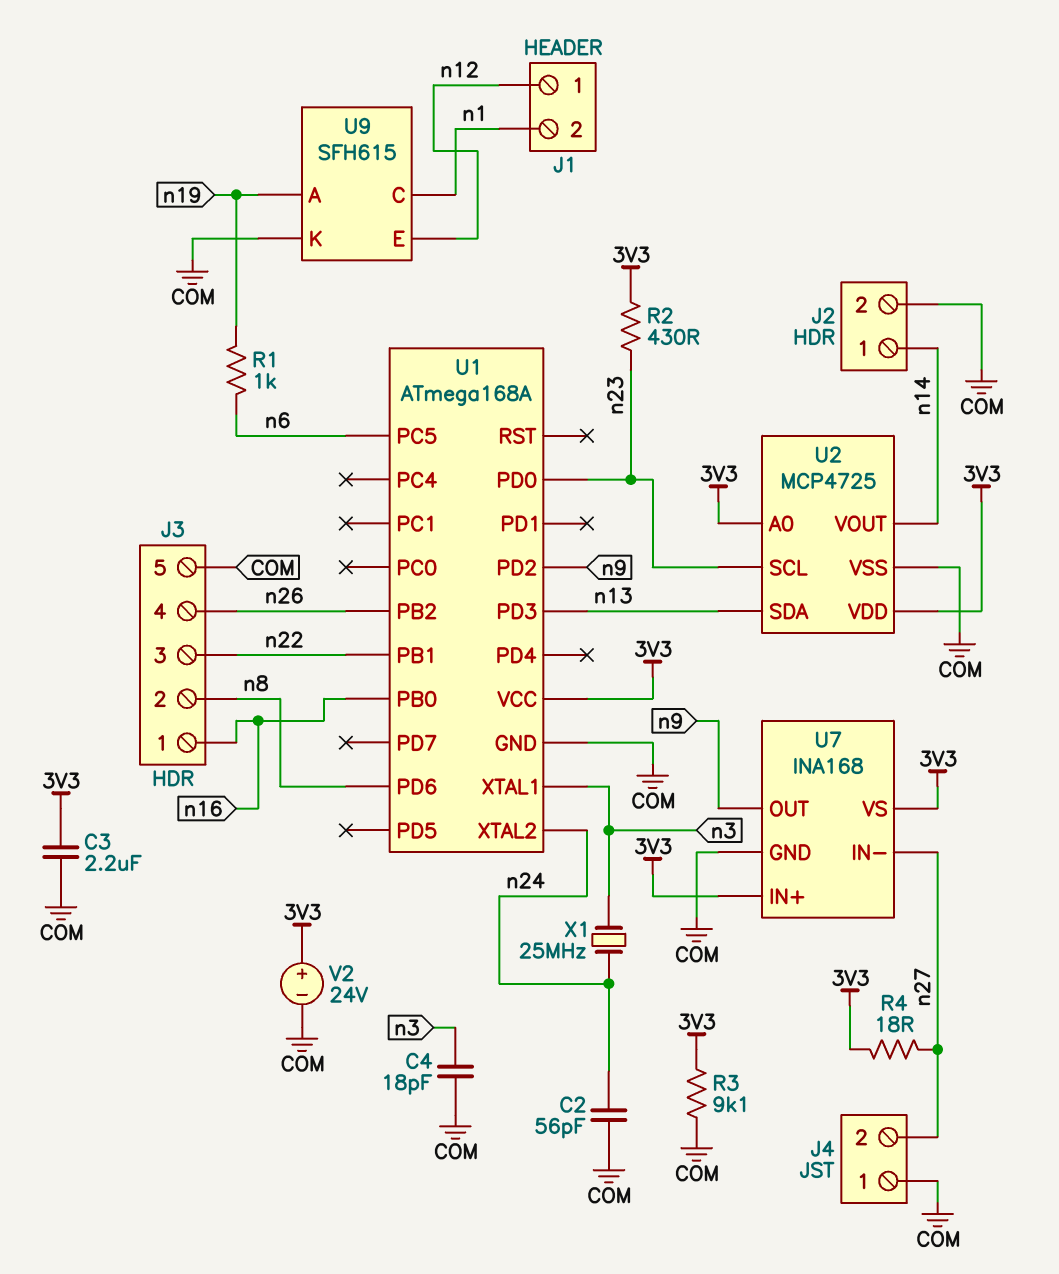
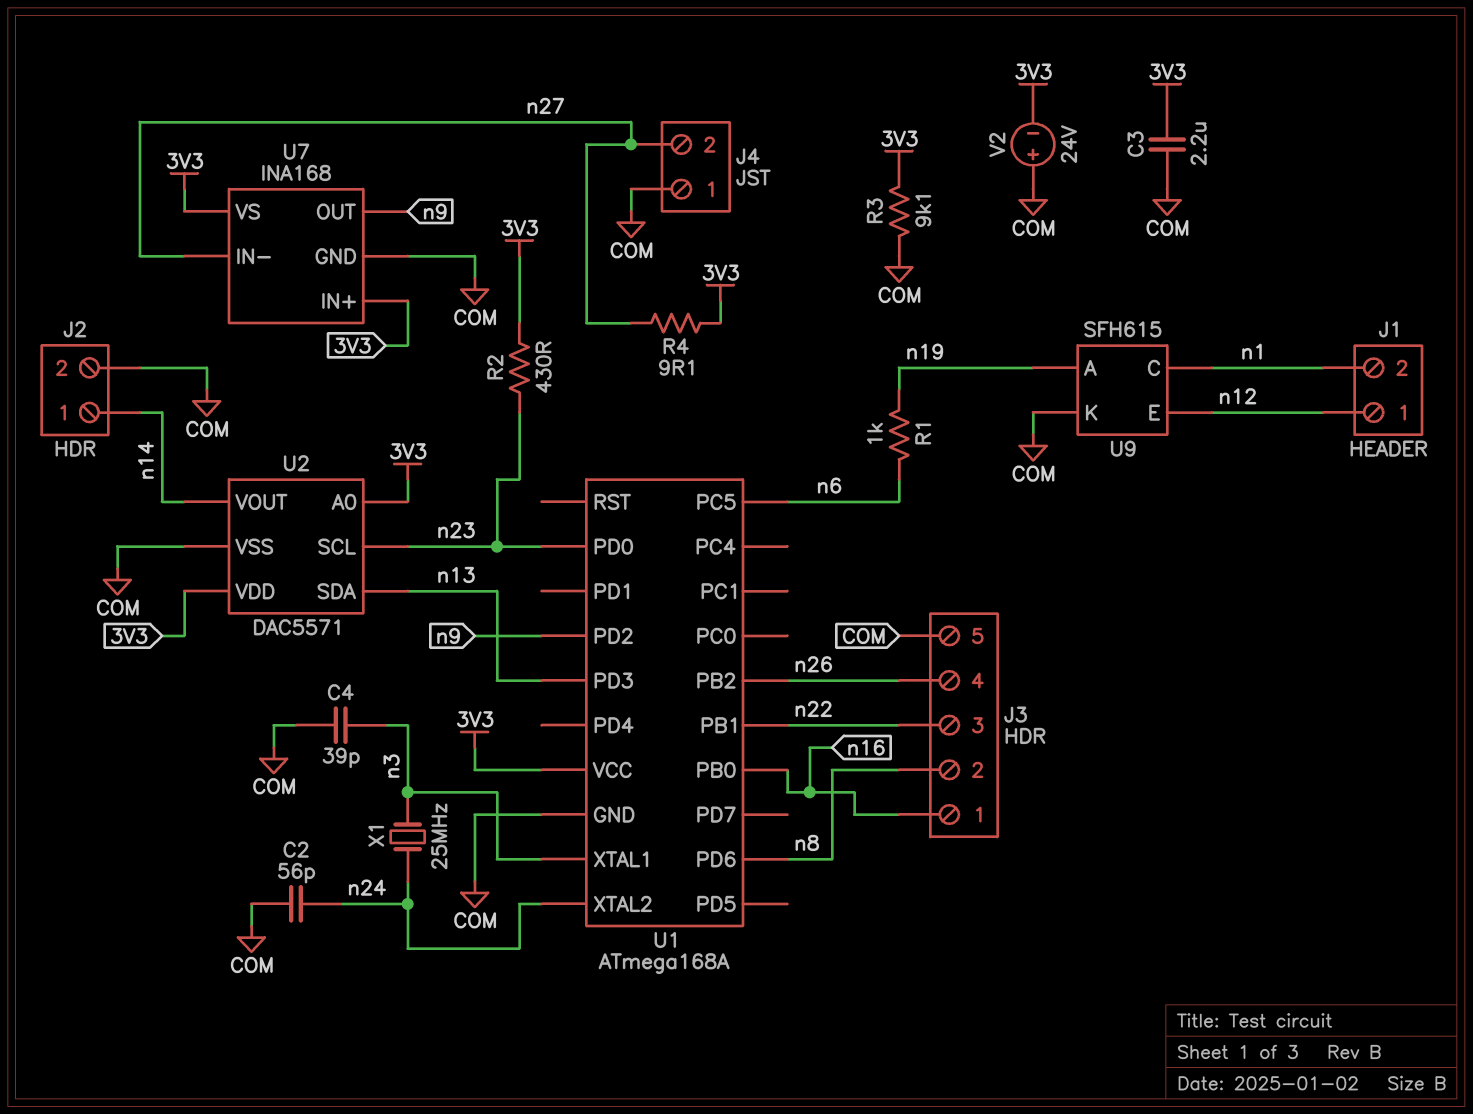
C4: 18pF (COM, n3) -> 39pF (COM, n3)
R4: 18 (3V3, n27) -> 9.1 (3V3, n27)
U2: MCP4725 -> DAC5571
V2: 24V (plus 3V3, minus COM) -> 24V (plus COM, minus 3V3)

